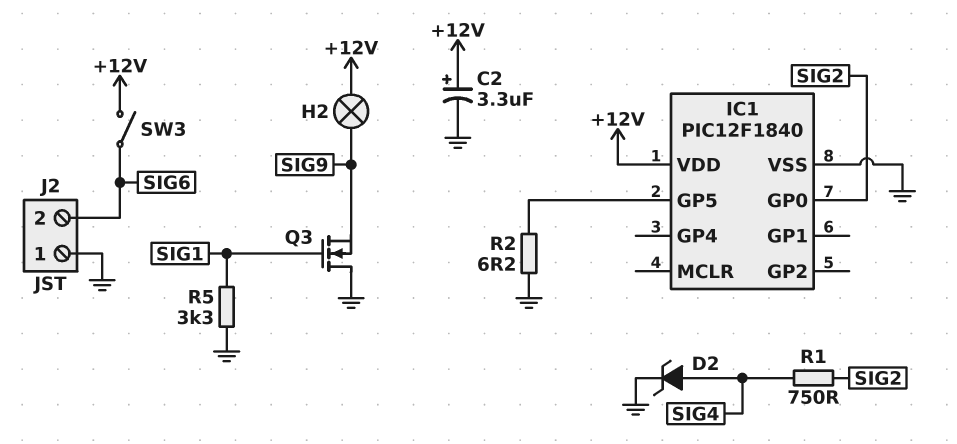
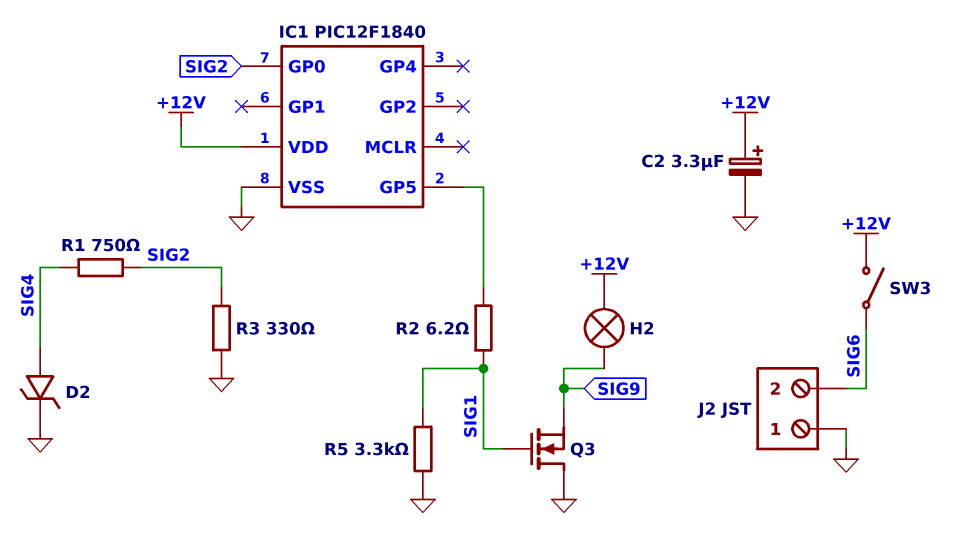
R2: 6.2 (GND, IC1/GP5) -> 6.2 (IC1/GP5, SIG1)
R3: none -> 330 (GND, SIG2)

